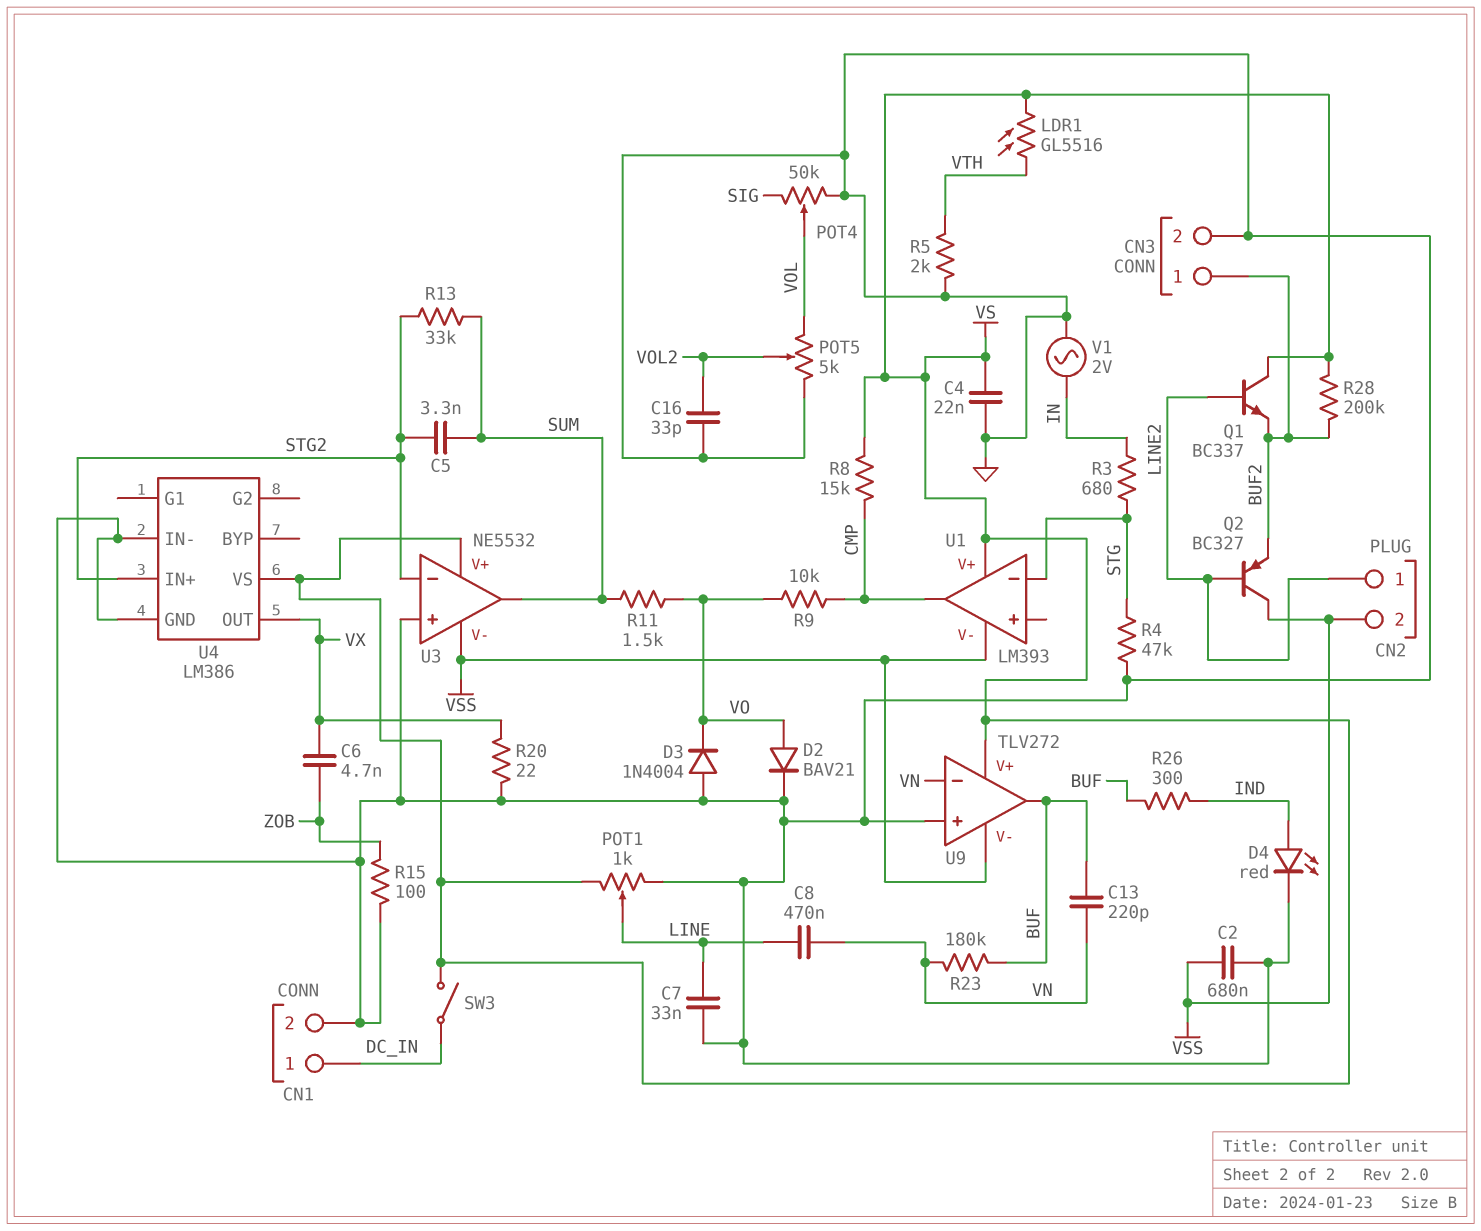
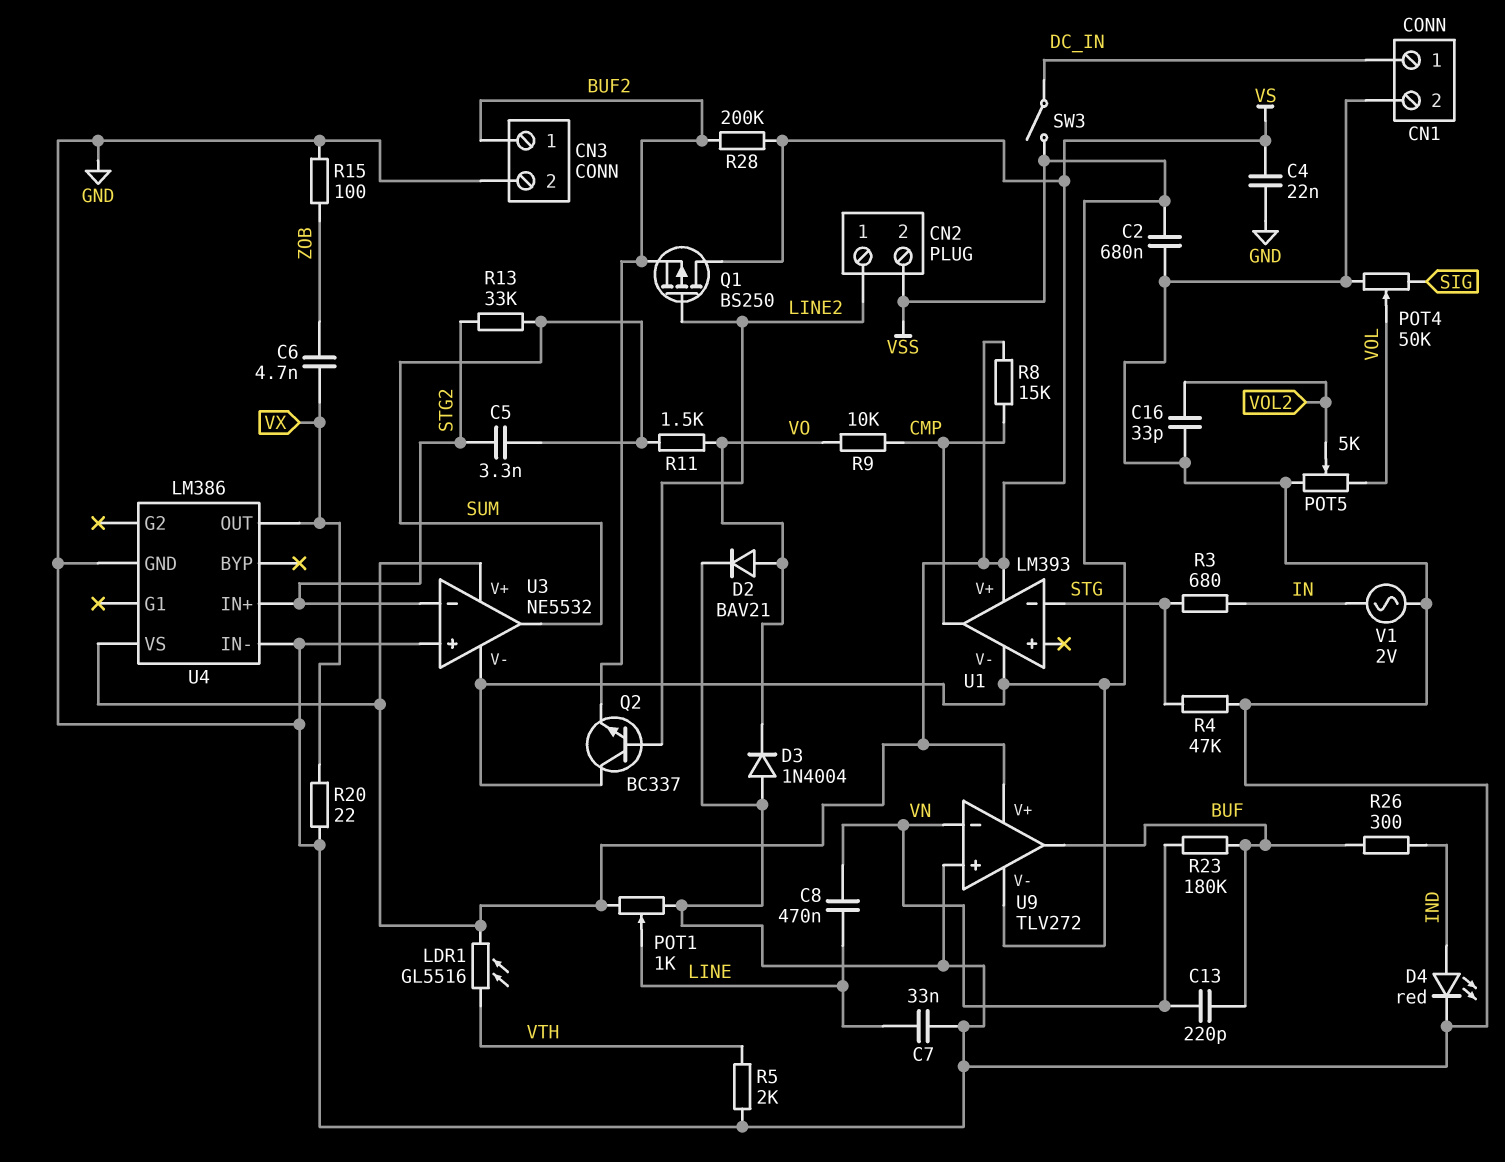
Q1: NPN BC337 (B LINE2, C VS, E BUF2) -> PMOS BS250 (G LINE2, D VS, S BUF2)
Q2: PNP BC327 (B LINE2, C VSS, E BUF2) -> NPN BC337 (B LINE2, C VSS, E BUF2)
SW3: switch (DC_IN, VS) -> switch (DC_IN, VSS)

